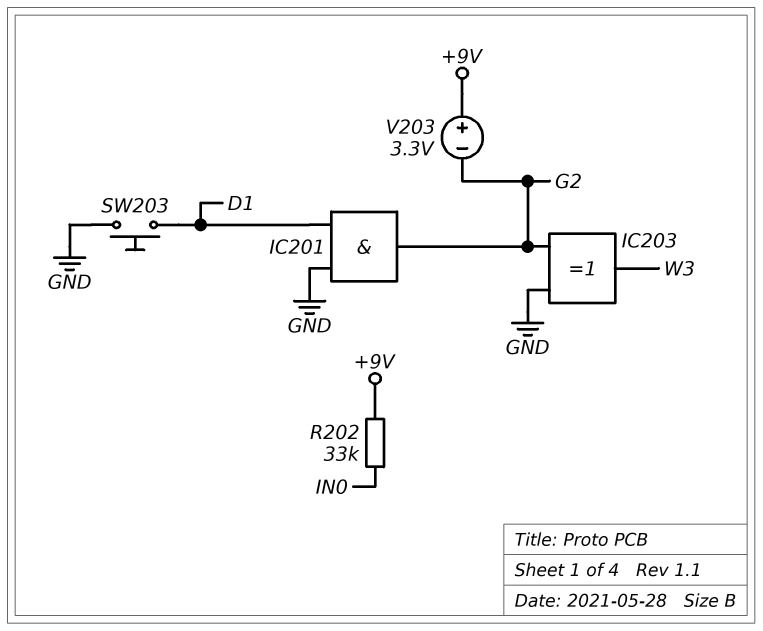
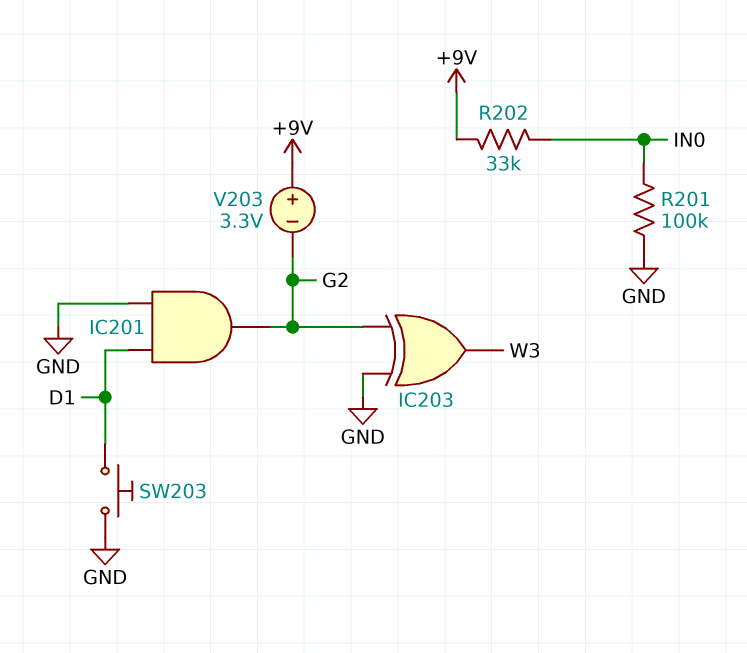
R201: none -> 100k (GND, IN0)

